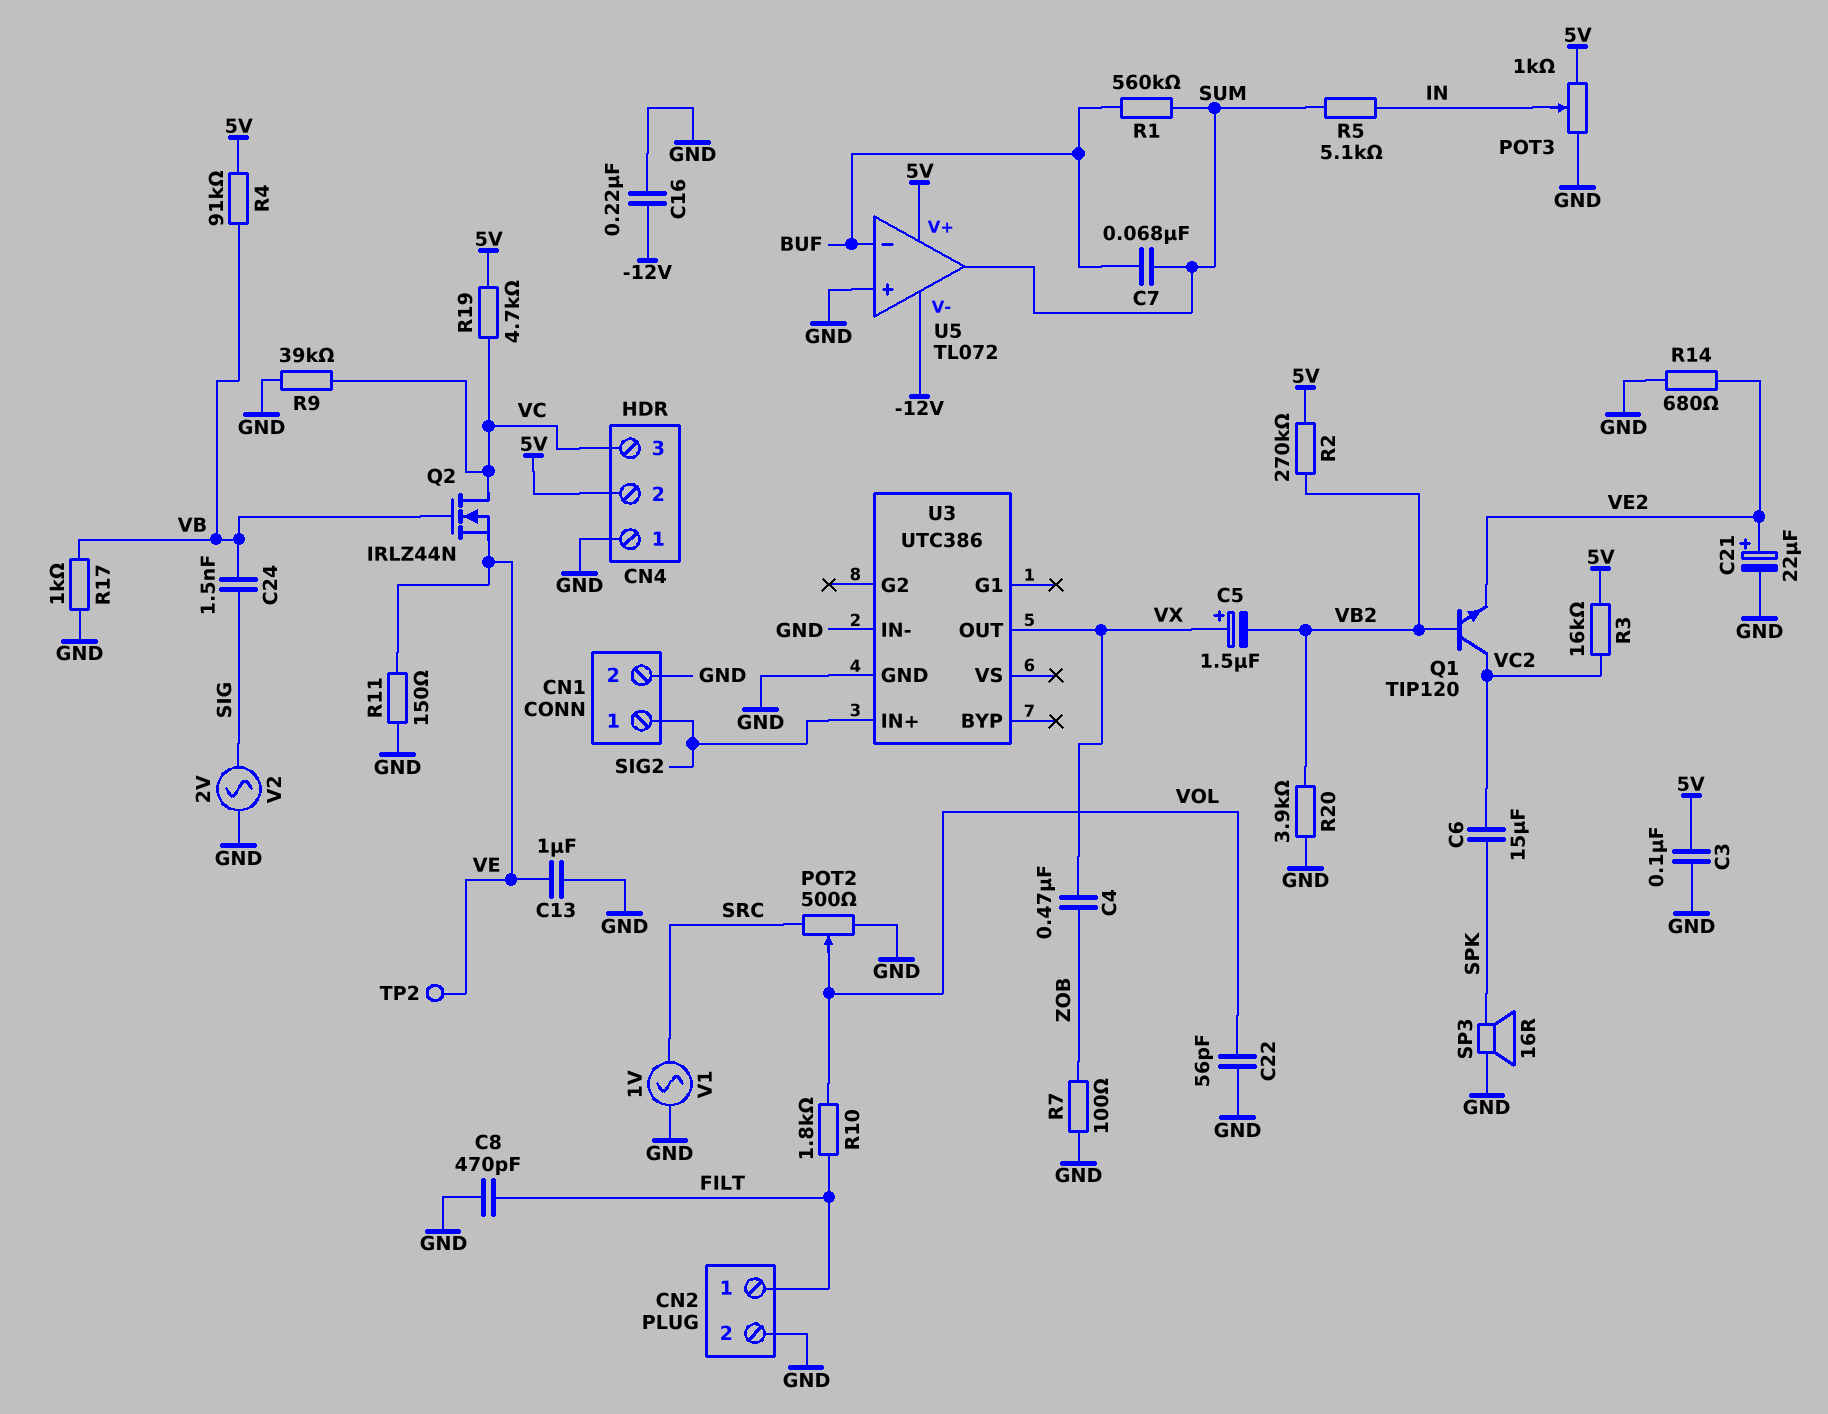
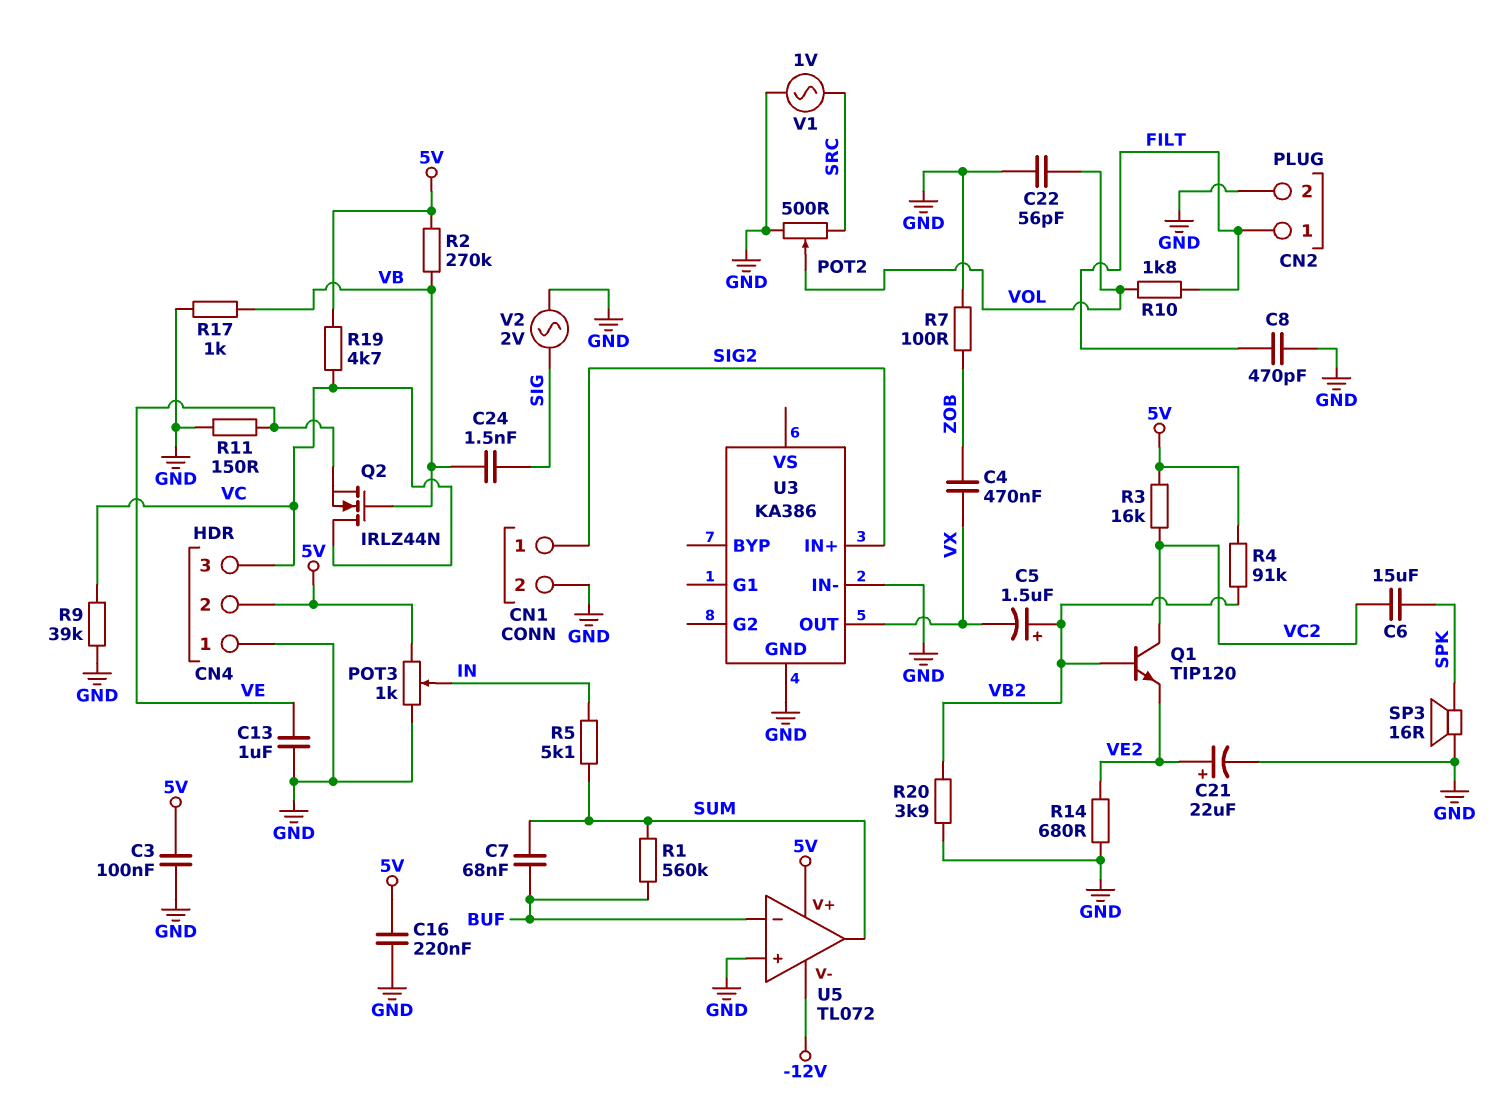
C5: 1.5uF (plus VX, minus VB2) -> 1.5uF (plus VB2, minus VX)
C16: 220nF (-12V, GND) -> 220nF (5V, GND)
R2: 270k (5V, VB2) -> 270k (5V, VB)
R4: 91k (5V, VB) -> 91k (5V, VB2)
TP2: test point (VE) -> none
U3: UTC386 -> KA386

